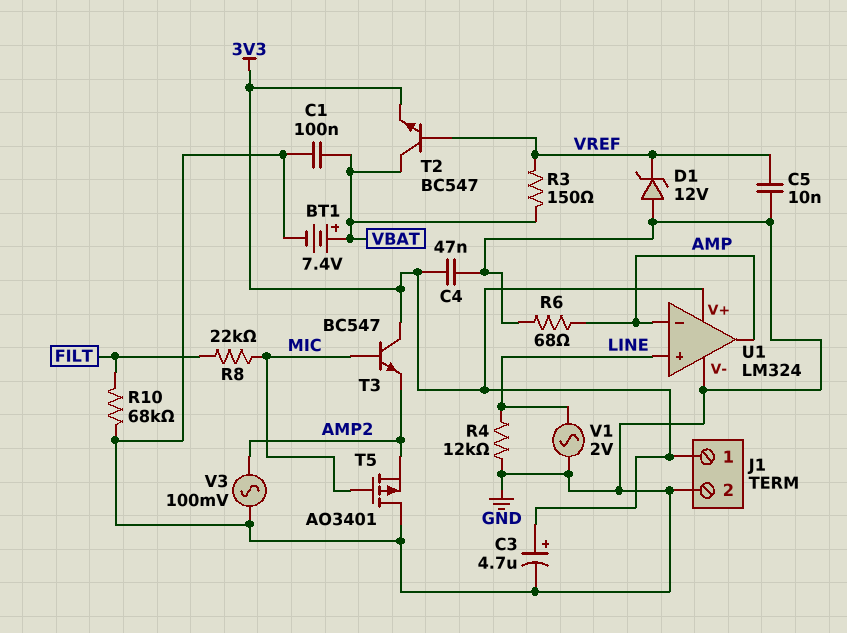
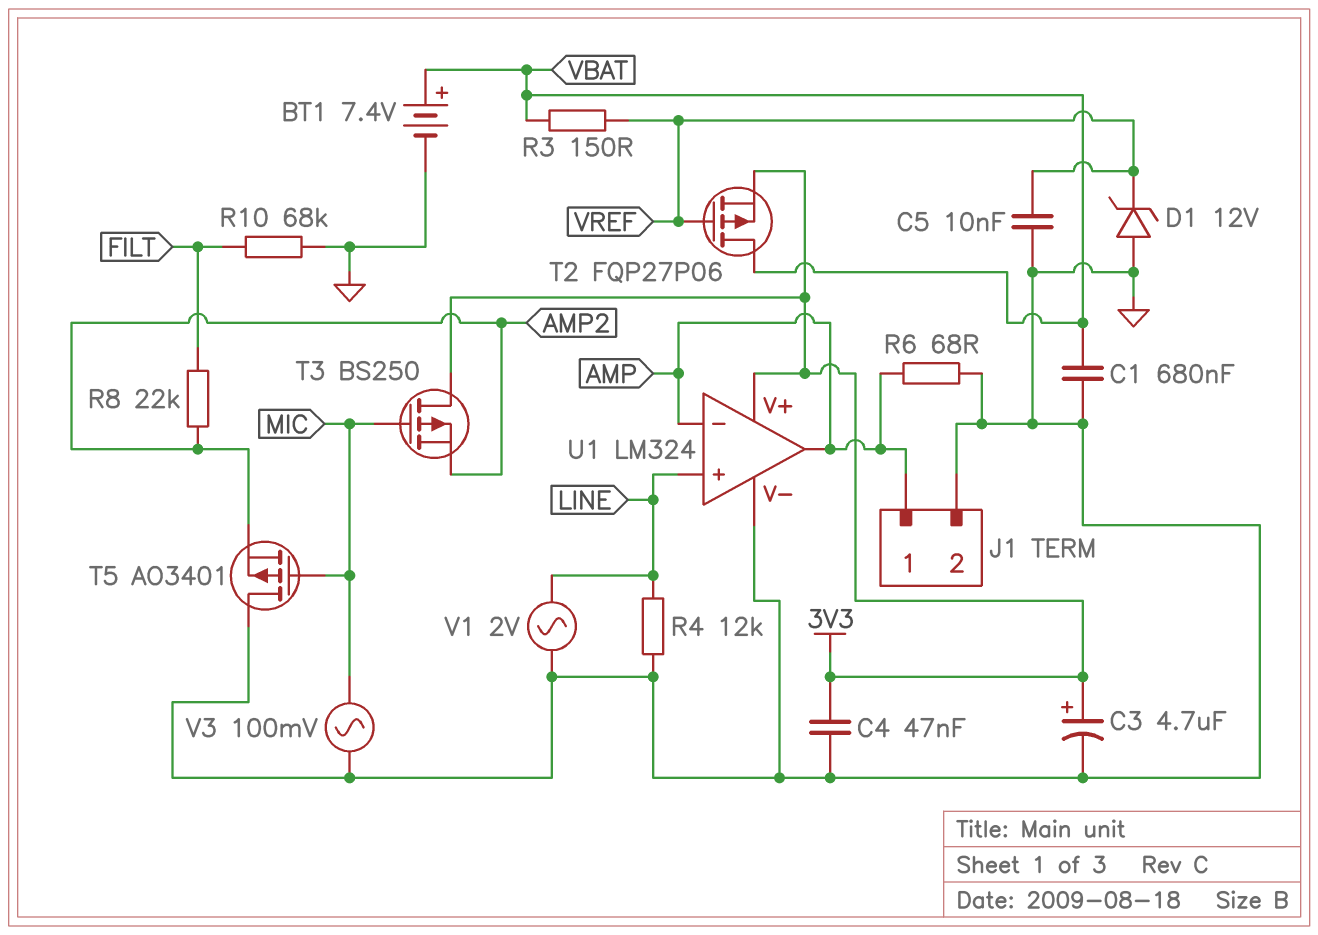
C1: 100nF (GND, VBAT) -> 680nF (GND, VBAT)
J1 pin 1: 3V3 -> AMP
R8: 22k (FILT, MIC) -> 22k (AMP2, FILT)
T2: NPN BC547 (B VREF, C VBAT, E 3V3) -> PMOS FQP27P06 (G VREF, D VBAT, S 3V3)
T3: NPN BC547 (B MIC, C 3V3, E AMP2) -> PMOS BS250 (G MIC, D 3V3, S AMP2)
V3: AC 100mV (AMP2, GND) -> AC 100mV (GND, MIC)

